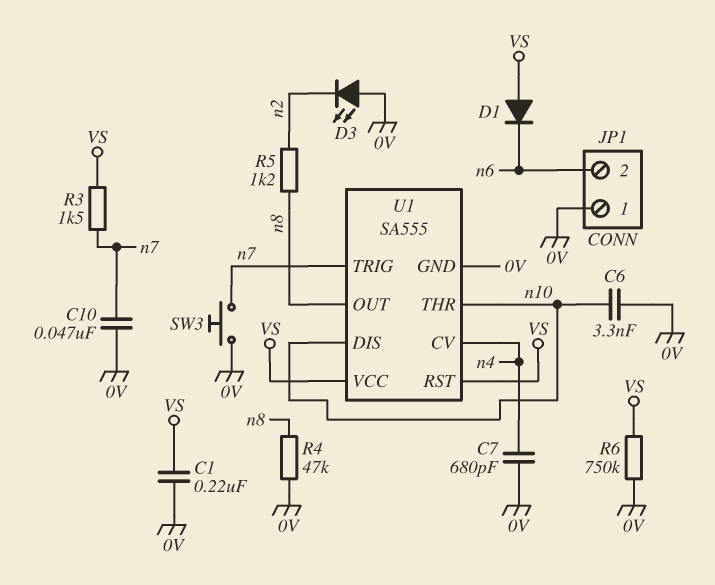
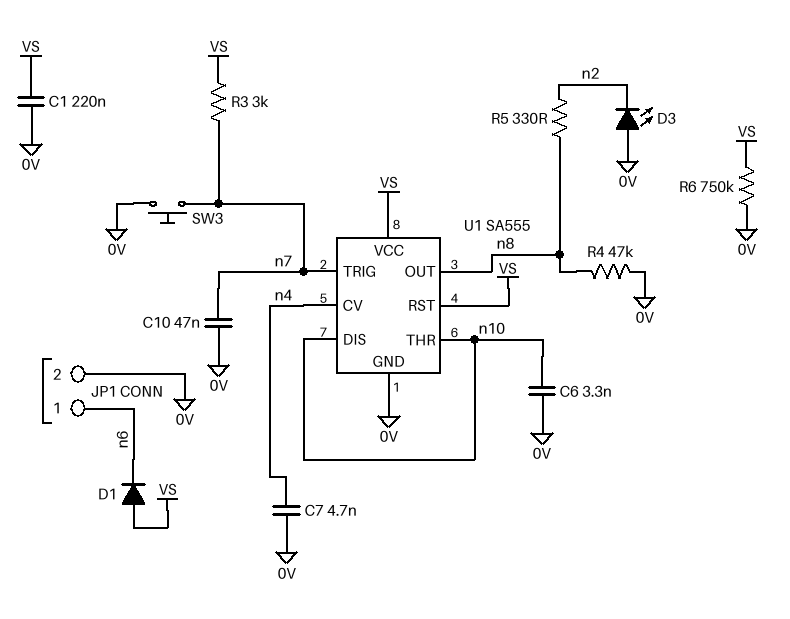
C7: 680pF (0V, n4) -> 4.7nF (0V, n4)
JP1 pin 1: 0V -> n6
JP1 pin 2: n6 -> 0V
R3: 1.5k (VS, n7) -> 3k (VS, n7)
R5: 1.2k (n2, n8) -> 330 (n2, n8)

